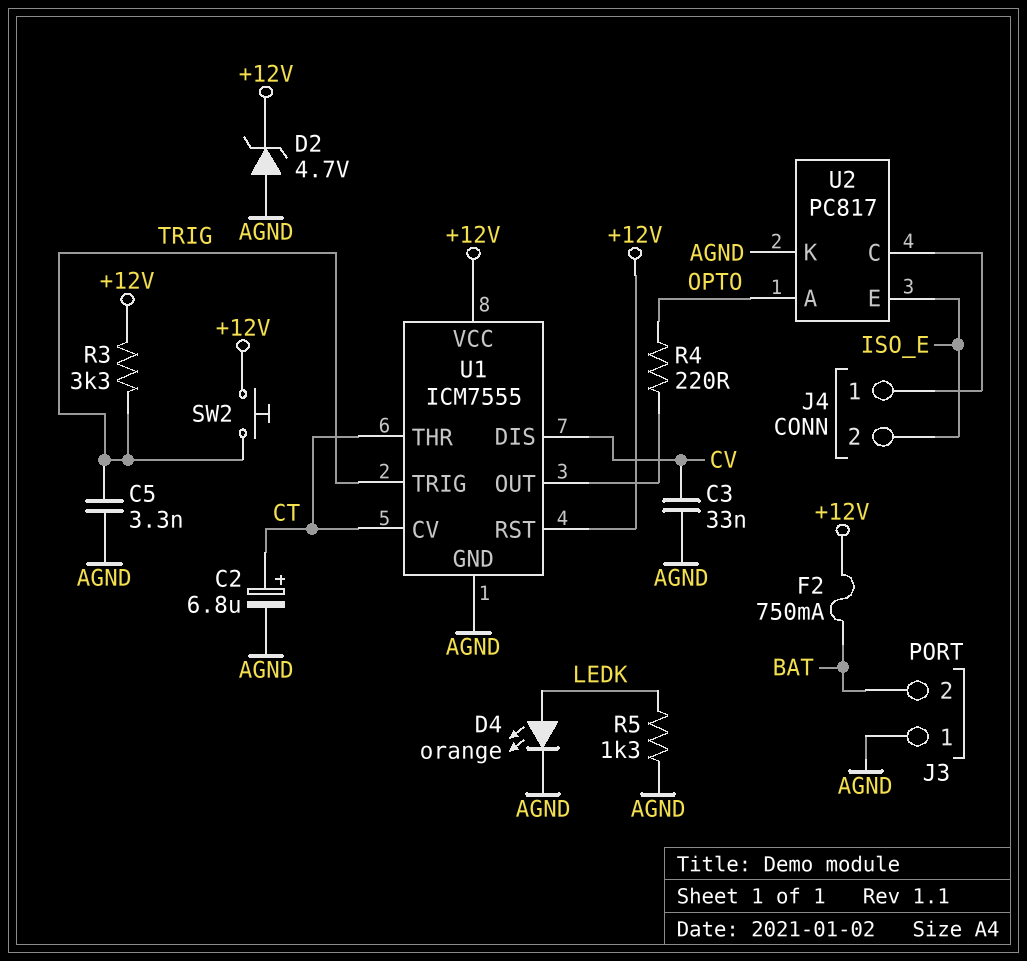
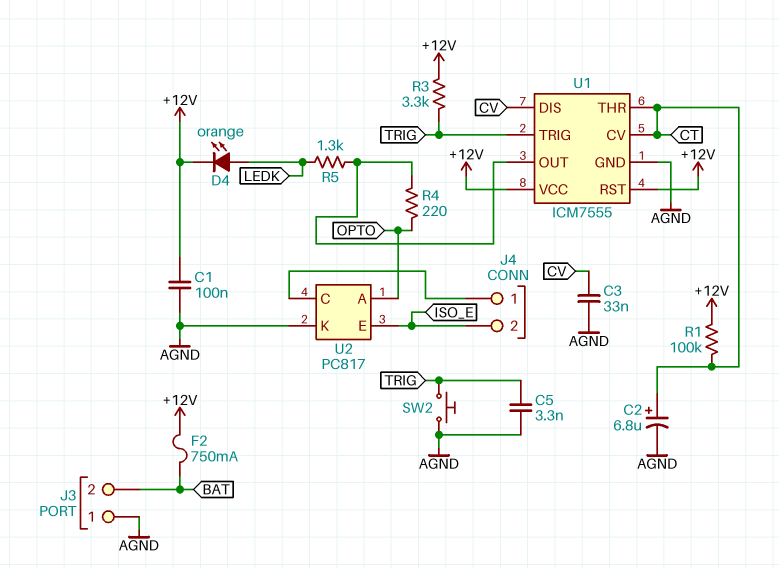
C1: none -> 100nF (+12V, AGND)
D2: zener 4.7V (A AGND, K +12V) -> none
D4: LED orange (A LEDK, K AGND) -> LED orange (A LEDK, K +12V)
R1: none -> 100k (+12V, CT)
R5: 1.3k (AGND, LEDK) -> 1.3k (LEDK, U1/OUT)
SW2: button (+12V, TRIG) -> button (AGND, TRIG)

